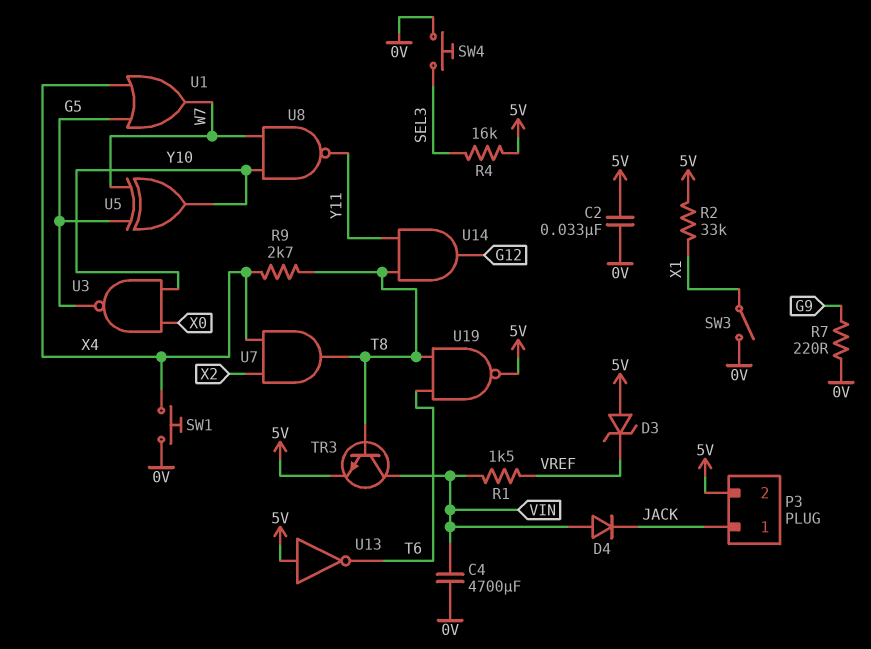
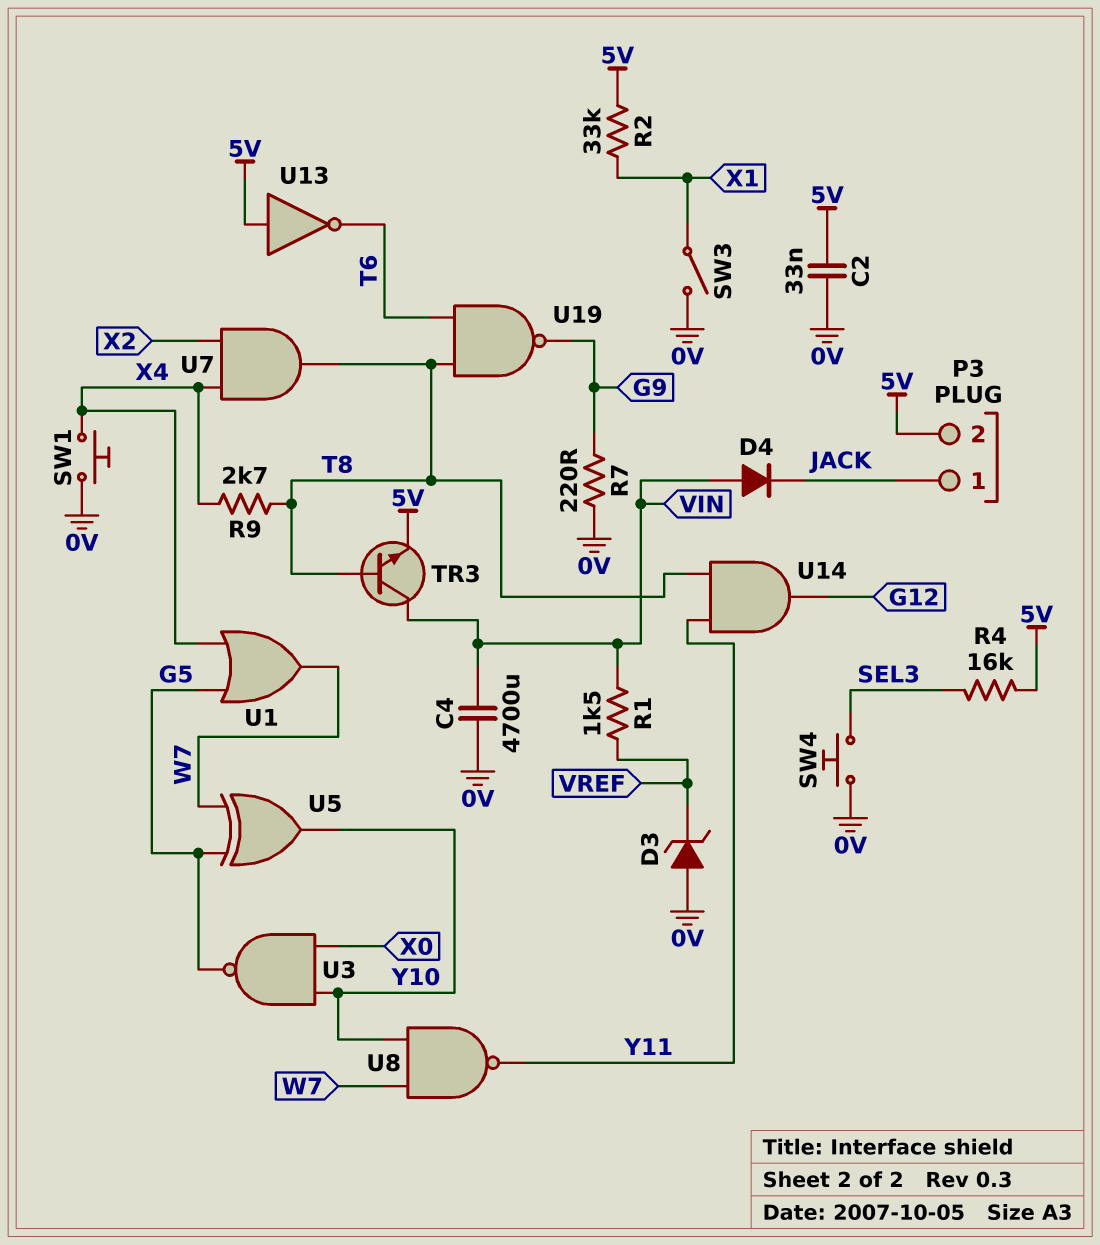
D3: zener (A 5V, K VREF) -> zener (A 0V, K VREF)
U19: NAND (in T6, in T8, out 5V) -> NAND (in T6, in T8, out G9)

